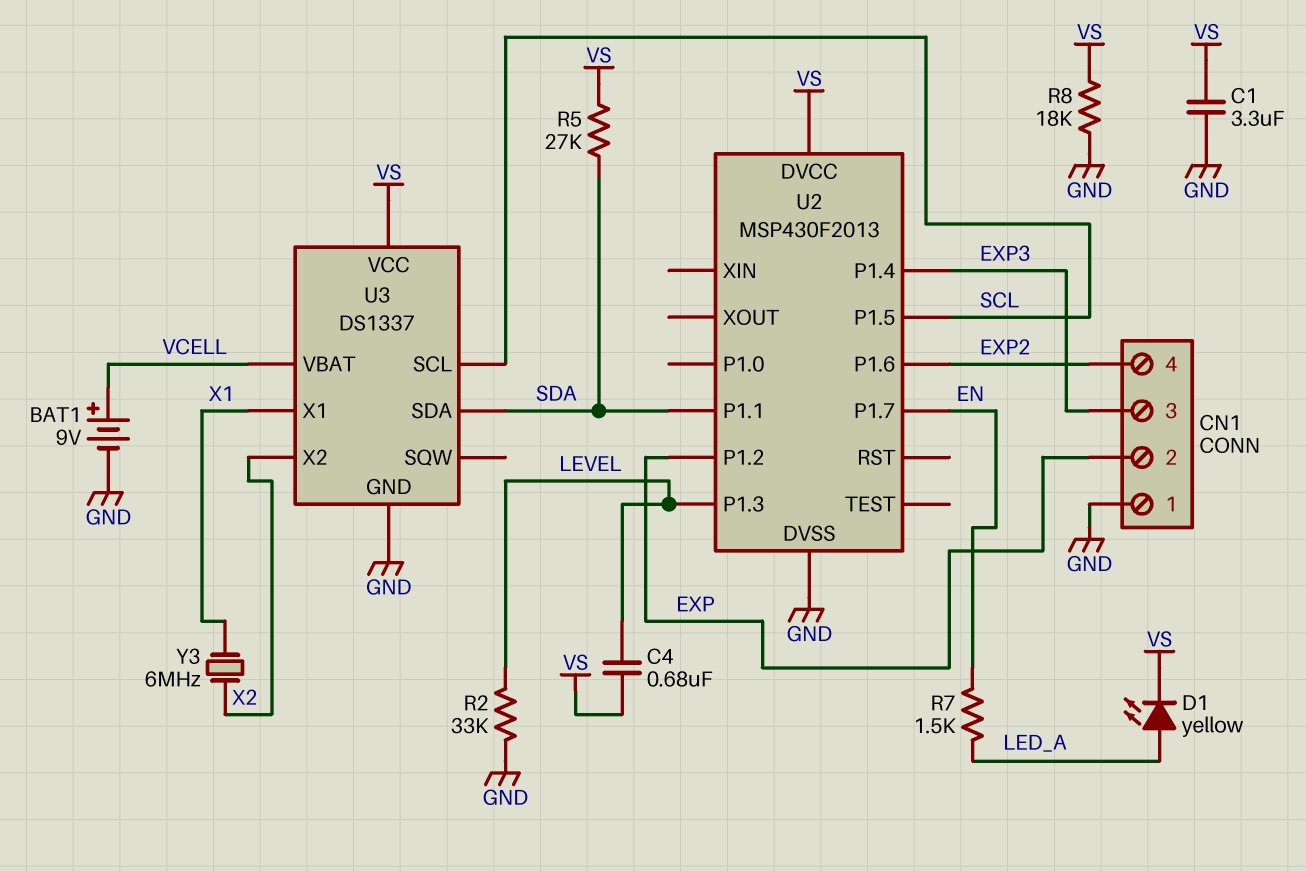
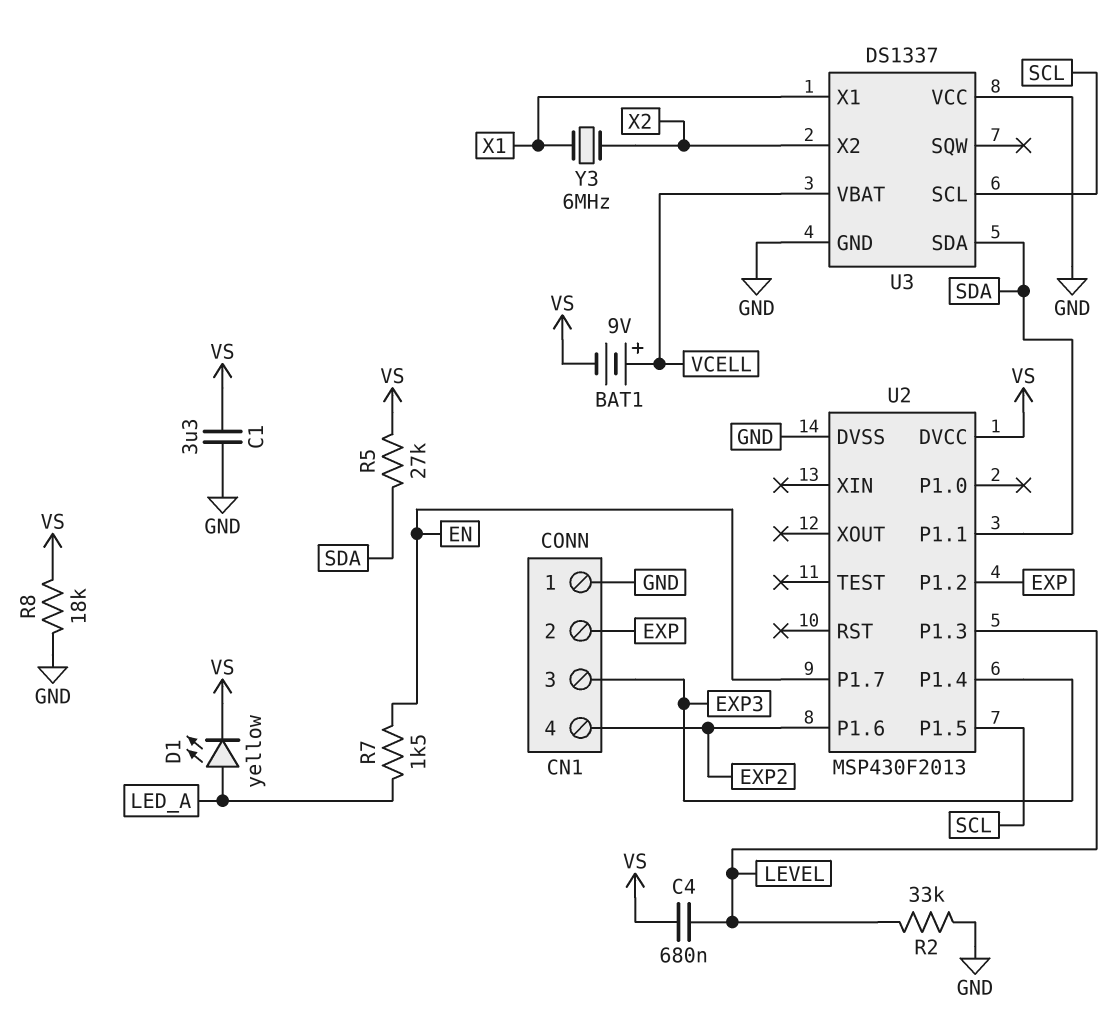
BAT1: 9V (plus VCELL, minus GND) -> 9V (plus VCELL, minus VS)
U3 pin VCC: VS -> GND

